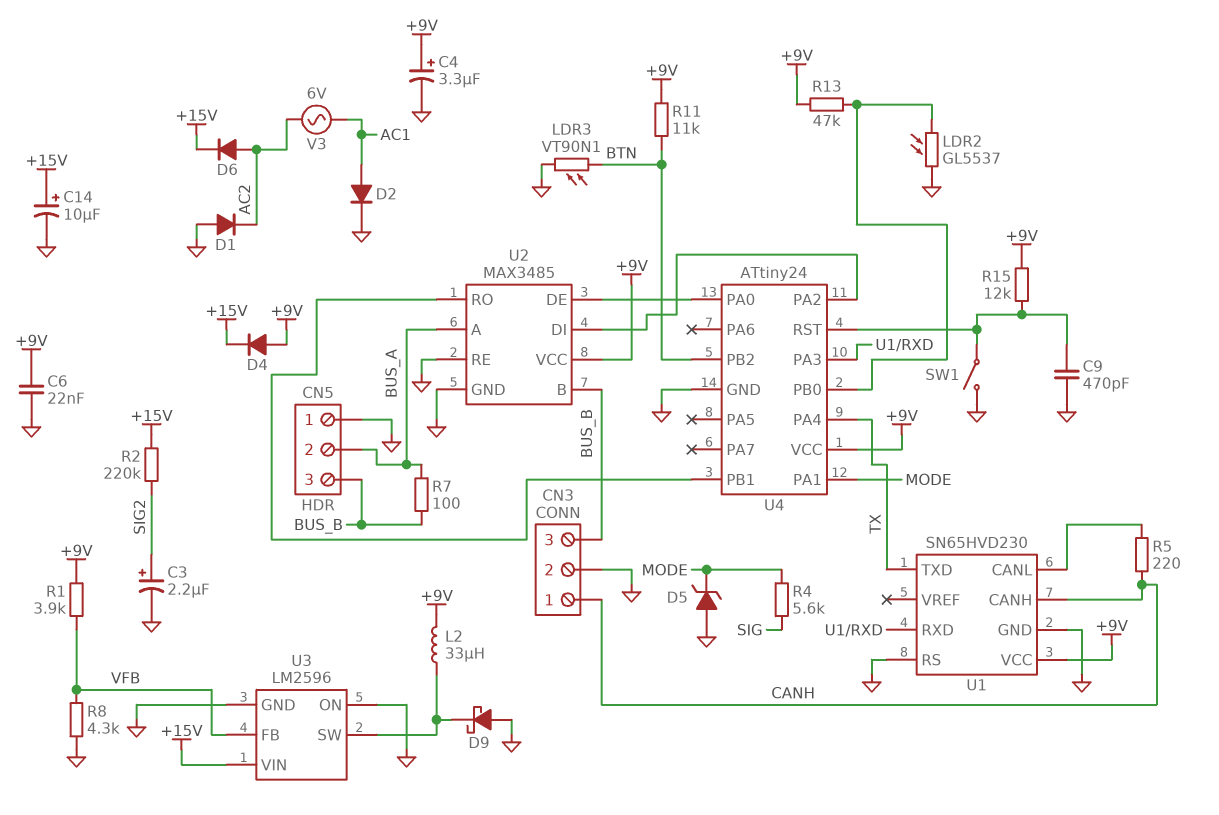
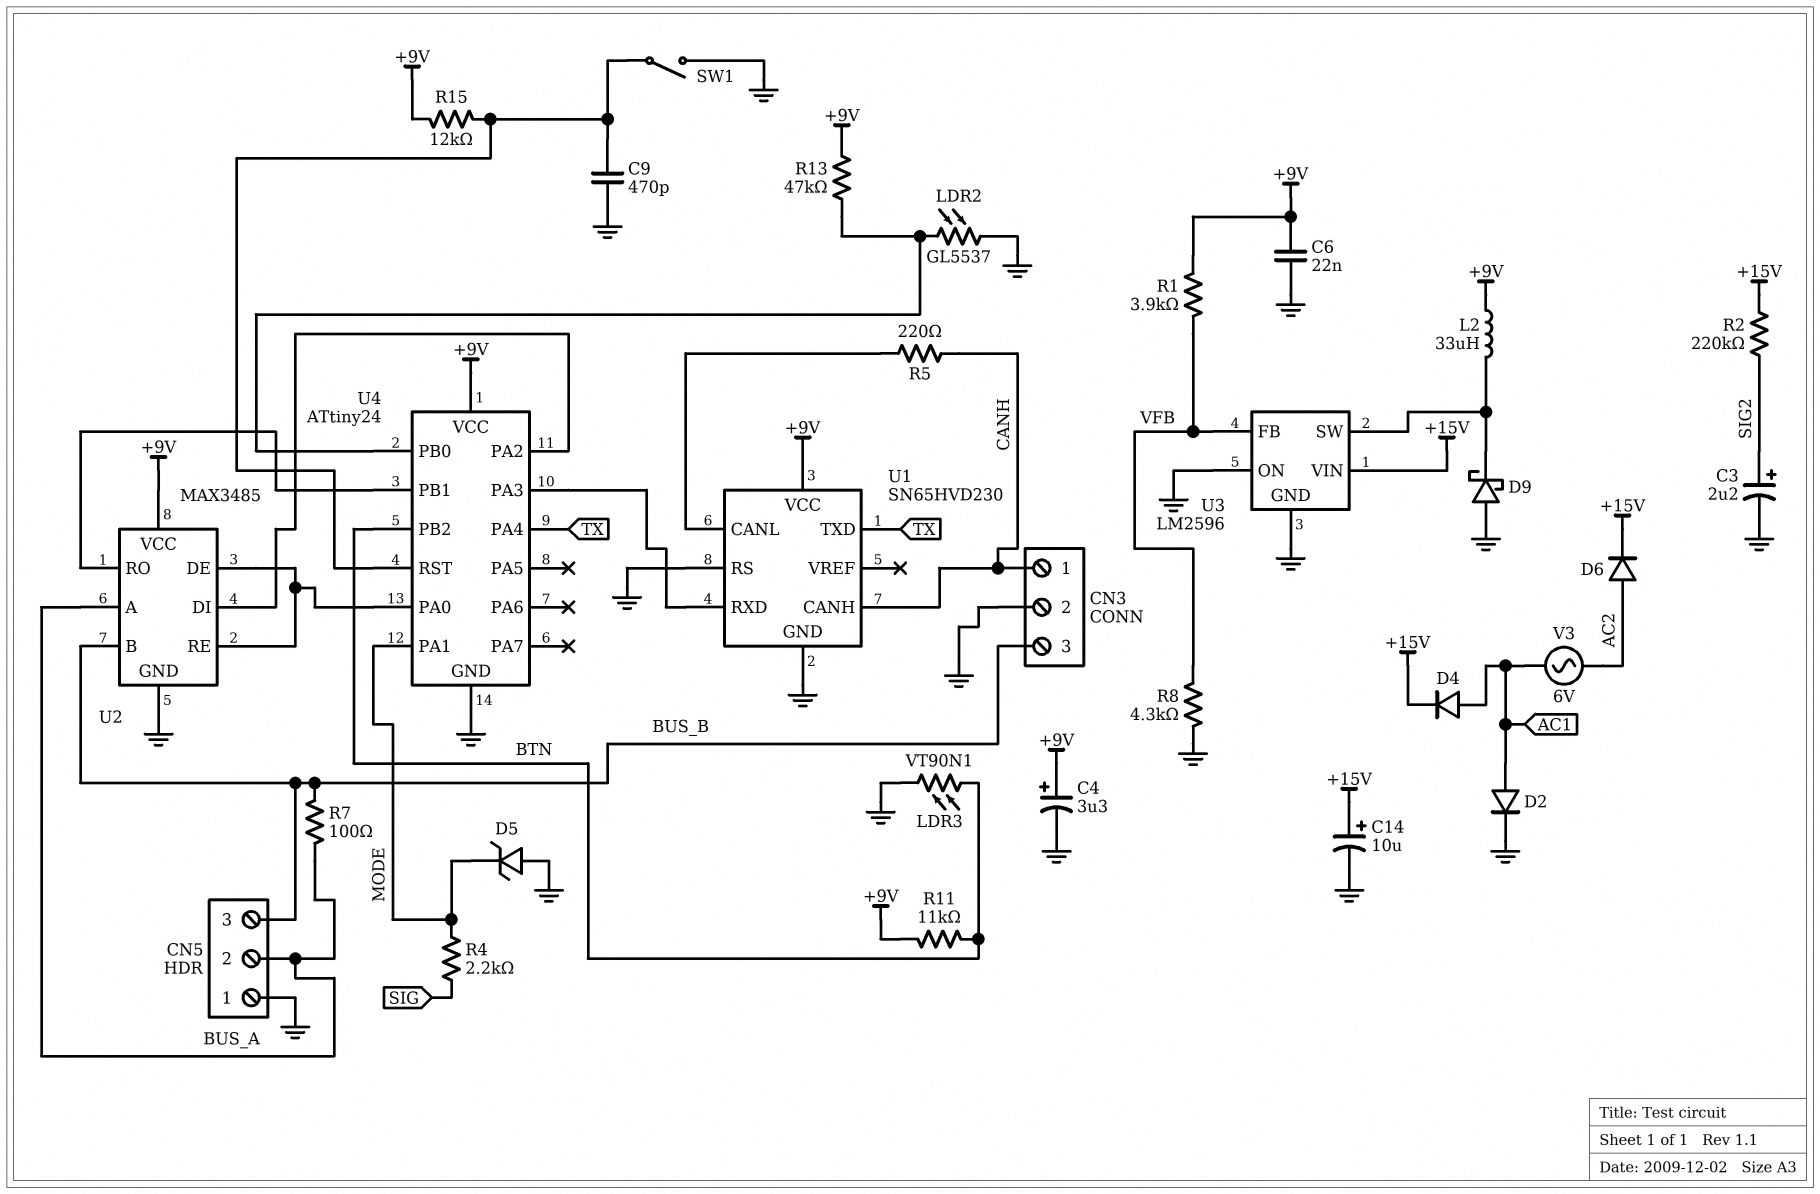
D1: diode (A GND, K AC2) -> none
D4: diode (A +9V, K +15V) -> diode (A AC1, K +15V)
R4: 5.6k (MODE, SIG) -> 2.2k (MODE, SIG)
U2 pin RE: GND -> U2/DE

